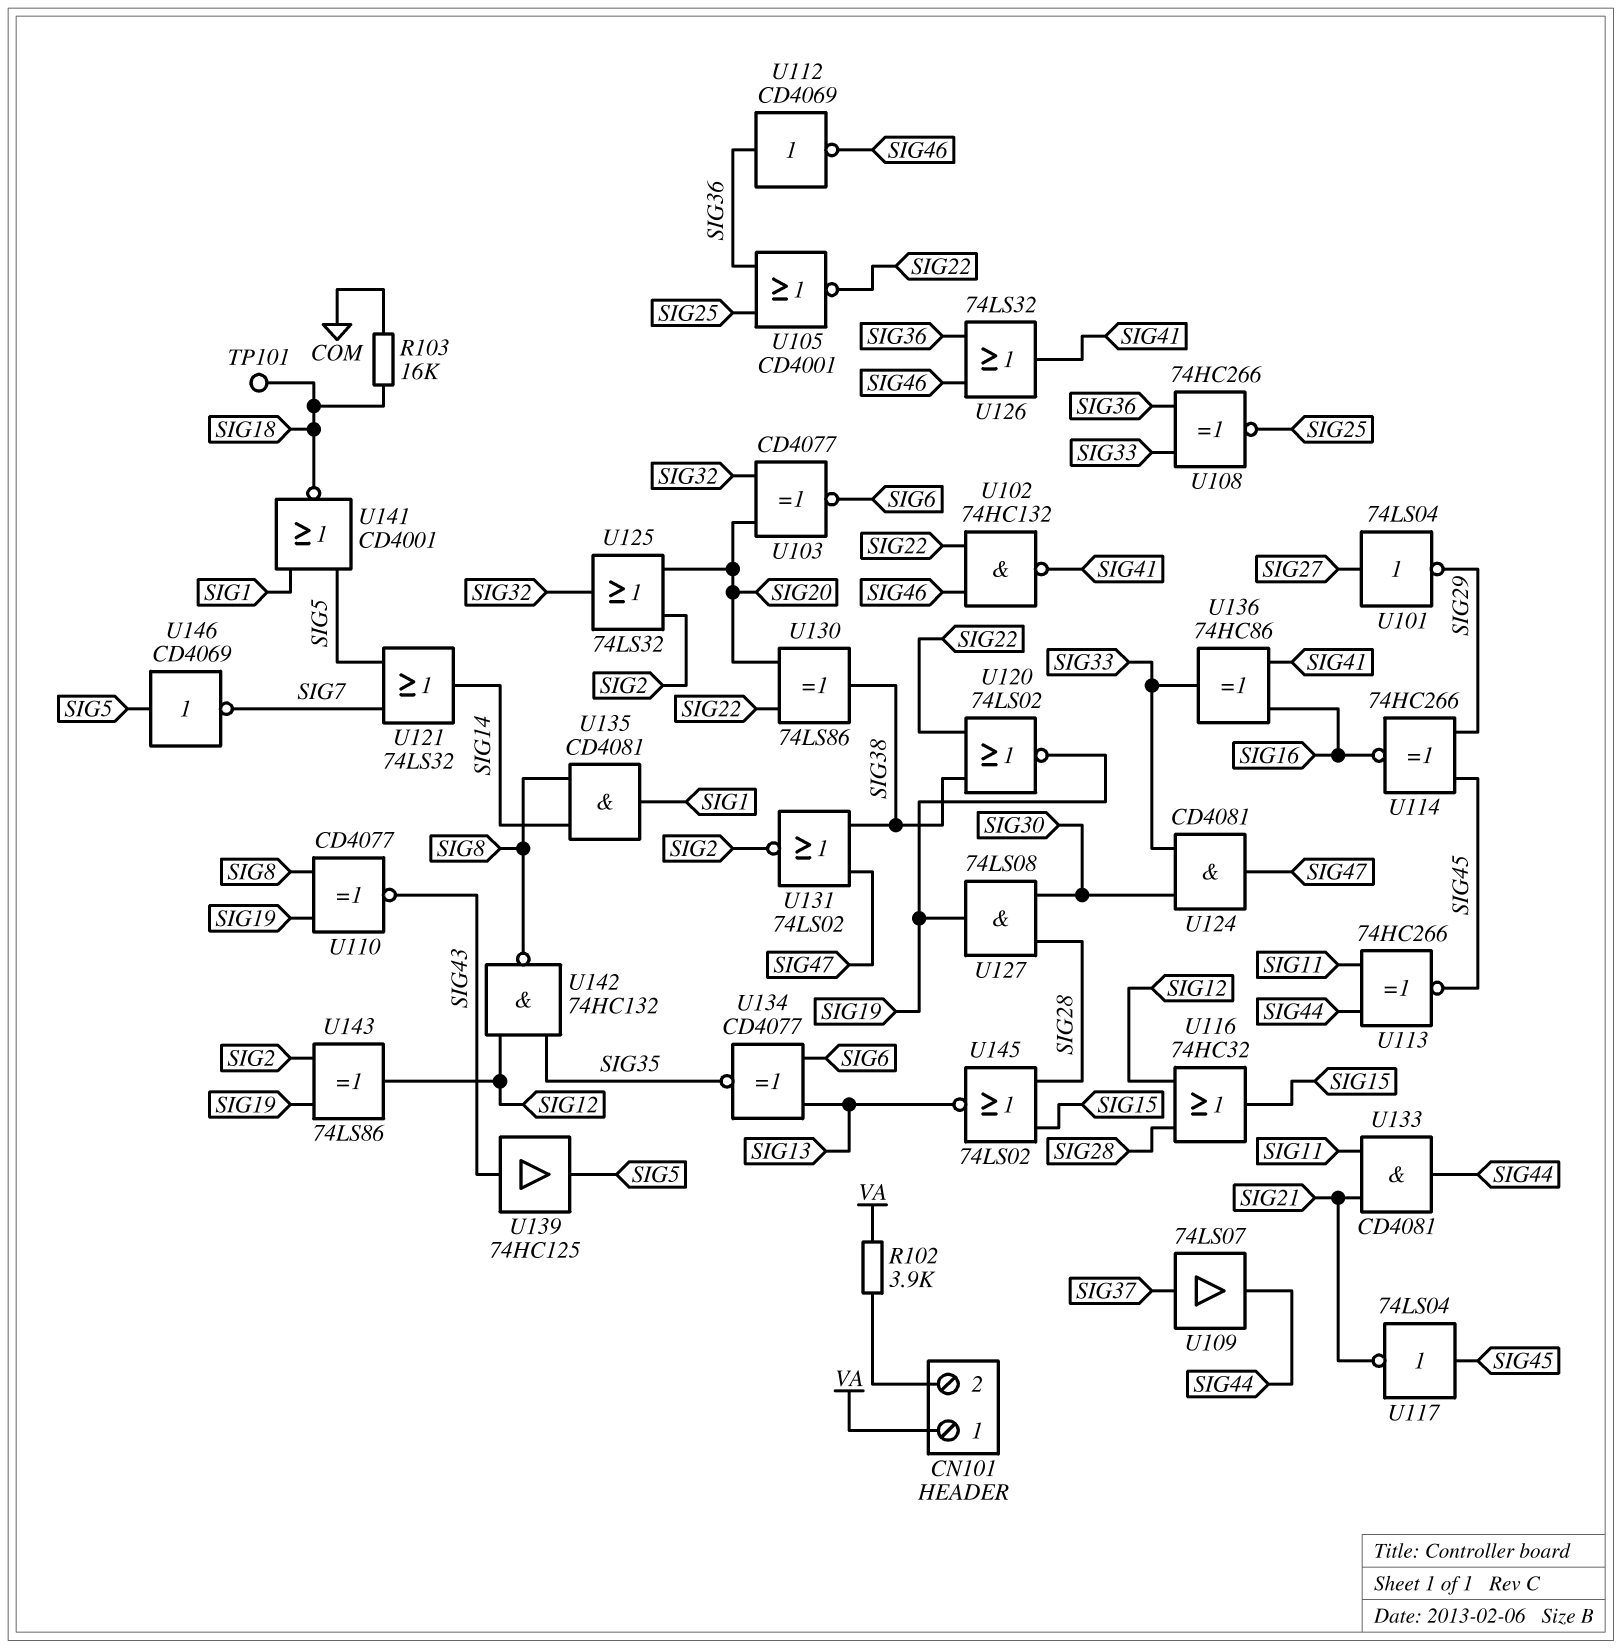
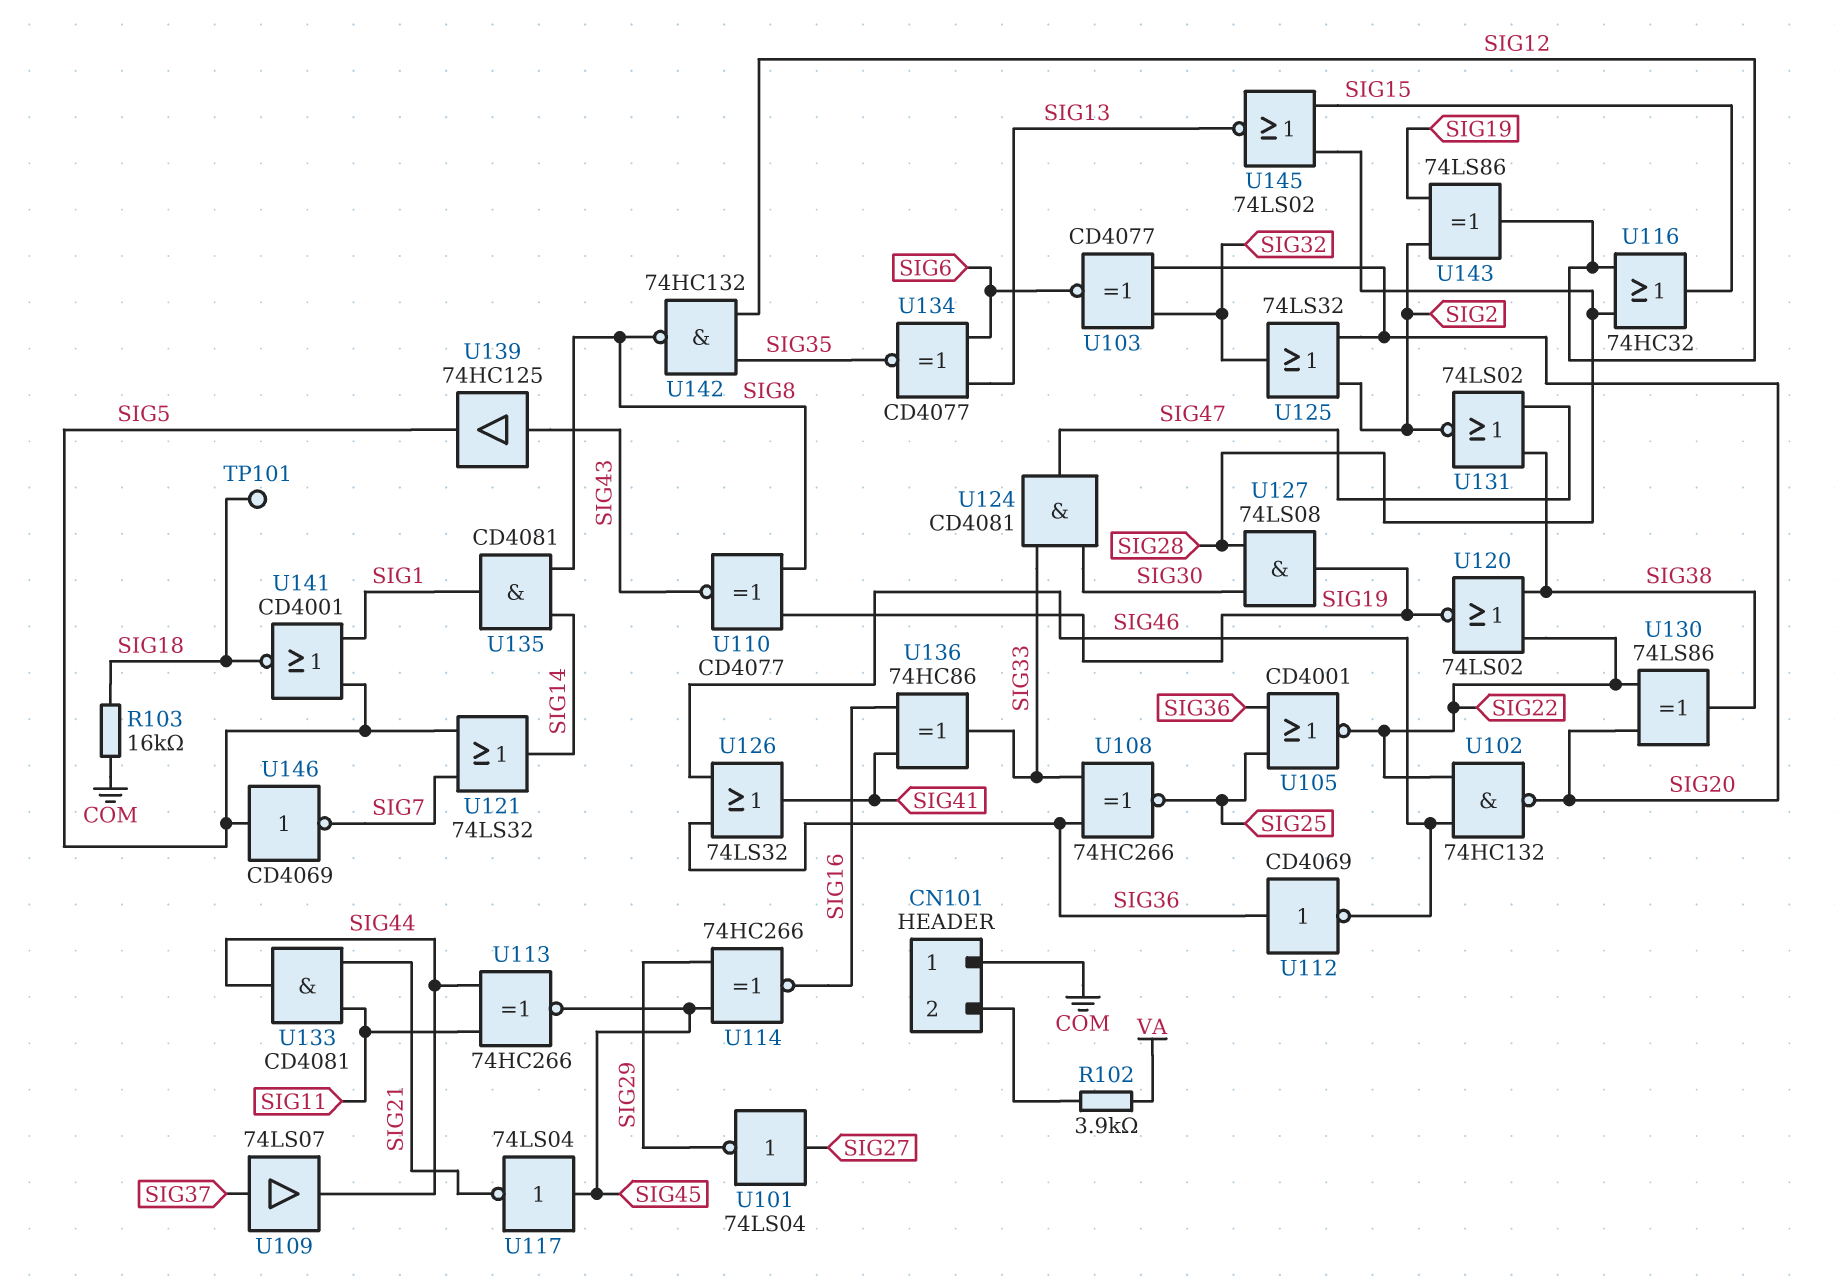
CN101 pin 1: VA -> COM
U102: NAND 74HC132 (in SIG22, in SIG46, out SIG41) -> NAND 74HC132 (in SIG22, in SIG46, out SIG20)

